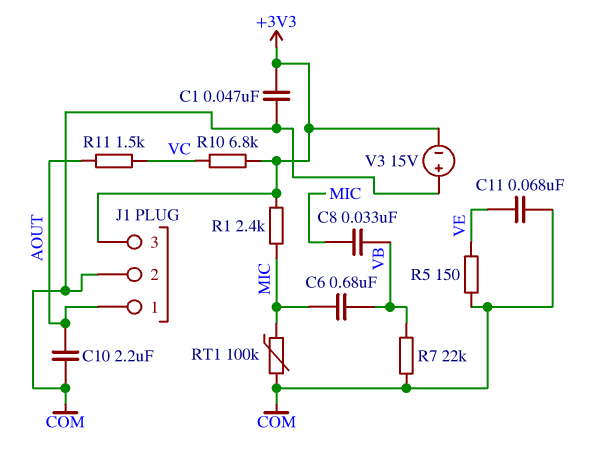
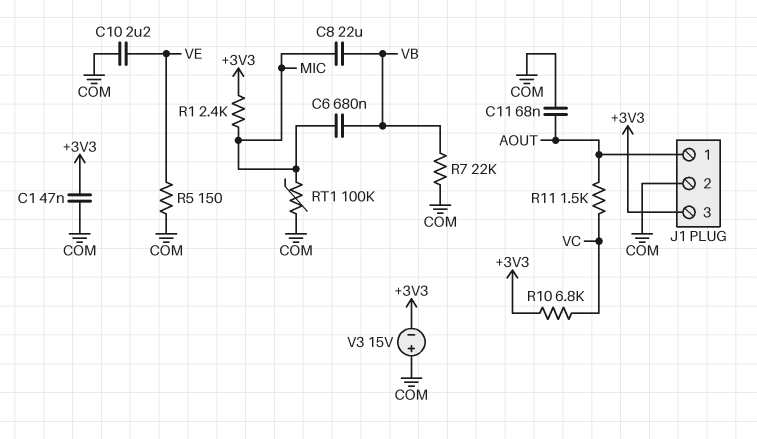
C8: 33nF (MIC, VB) -> 22uF (MIC, VB)
C10: 2.2uF (AOUT, COM) -> 2.2uF (COM, VE)
C11: 68nF (COM, VE) -> 68nF (AOUT, COM)

